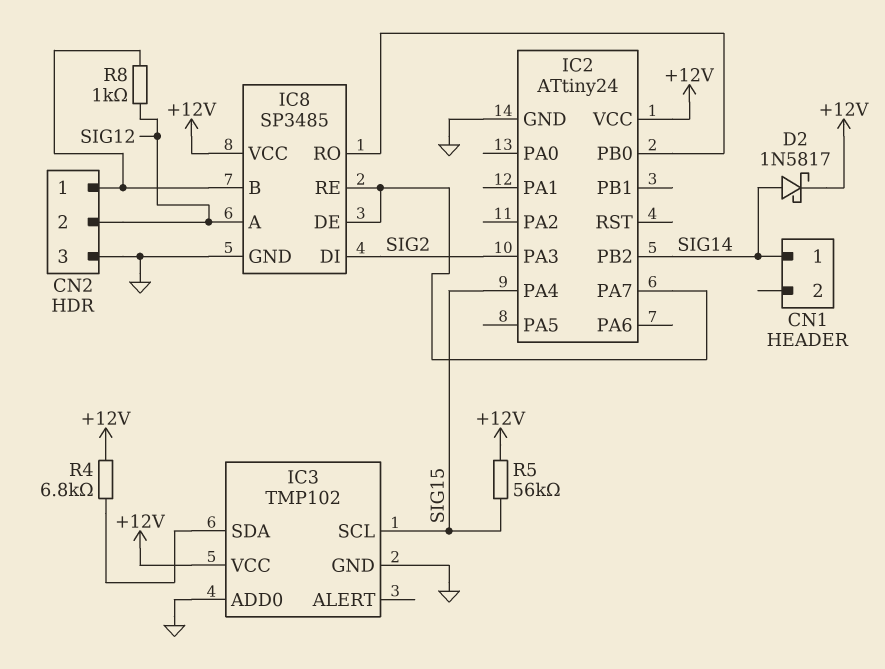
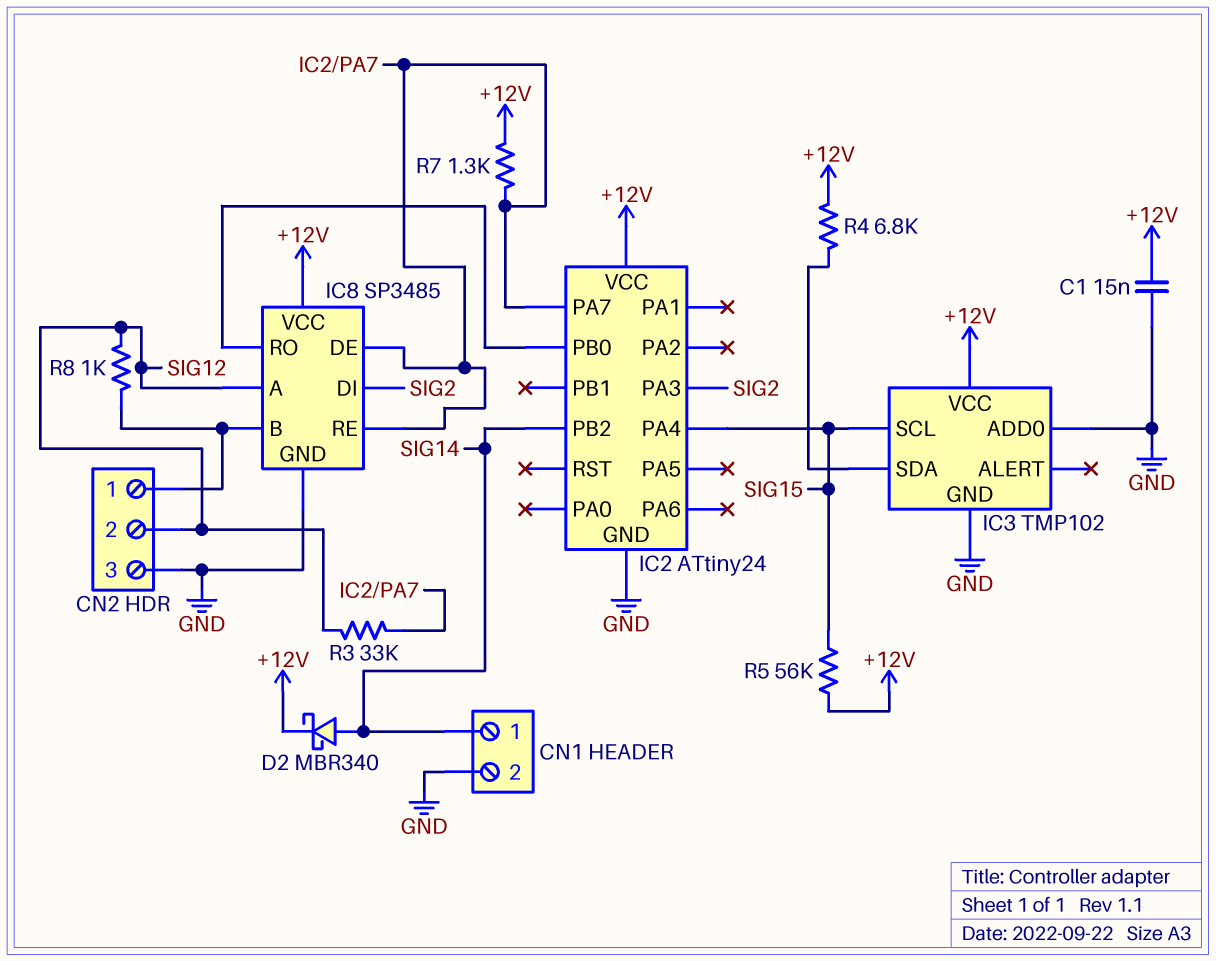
C1: none -> 15nF (+12V, GND)
CN1 pin 2: none -> GND
D2: schottky 1N5817 (A SIG14, K +12V) -> schottky MBR340 (A SIG14, K +12V)
R3: none -> 33k (IC2/PA7, SIG12)
R7: none -> 1.3k (+12V, IC2/PA7)

